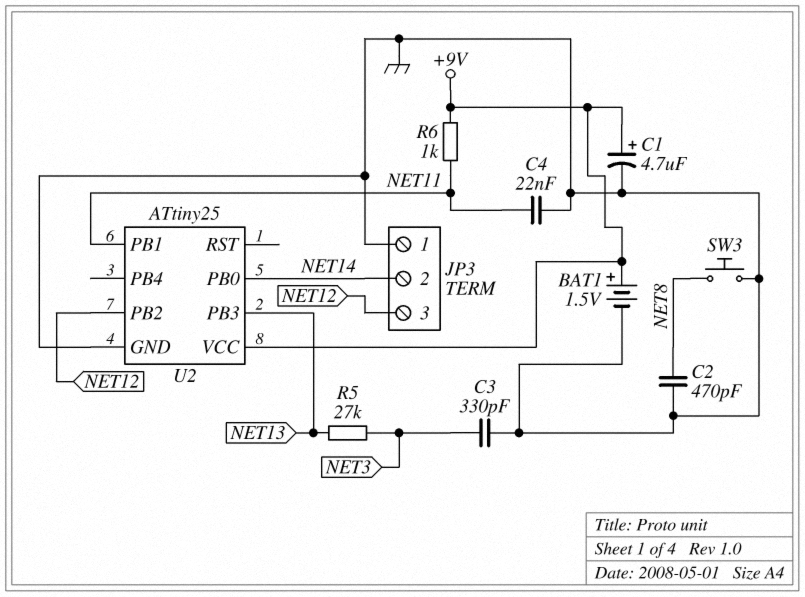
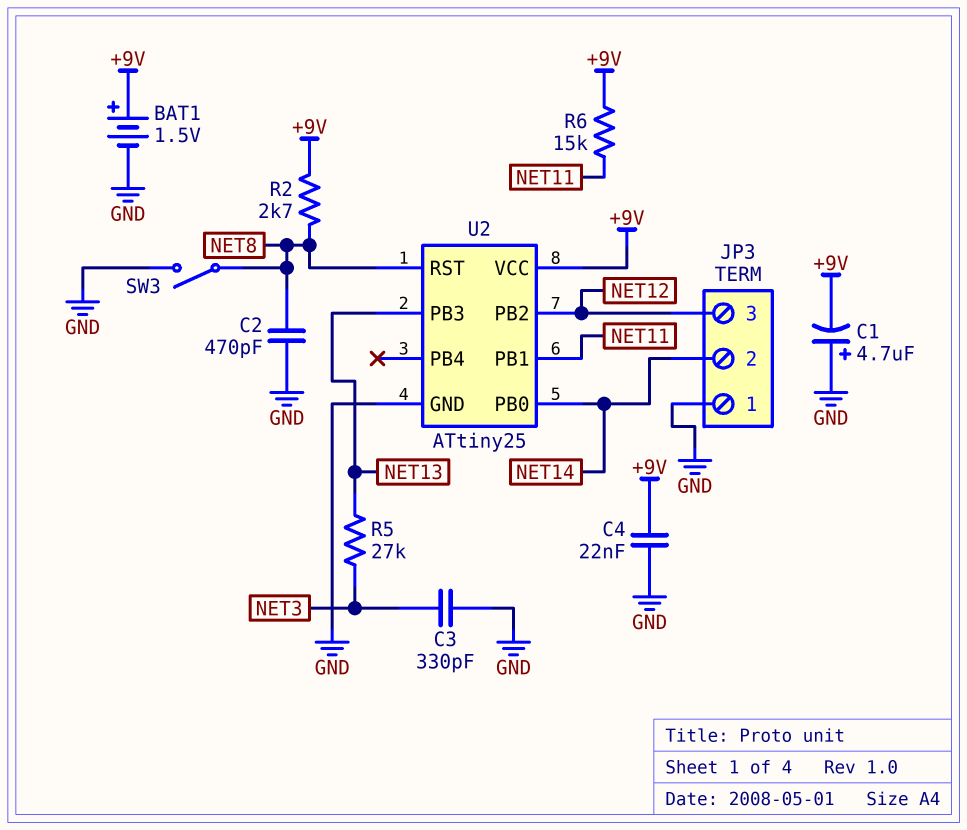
C1: 4.7uF (plus +9V, minus GND) -> 4.7uF (plus GND, minus +9V)
C4: 22nF (GND, NET11) -> 22nF (+9V, GND)
R2: none -> 2.7k (+9V, NET8)
R6: 1k (+9V, NET11) -> 15k (+9V, NET11)
SW3: button (GND, NET8) -> switch (GND, NET8)
U2 pin RST: none -> NET8

